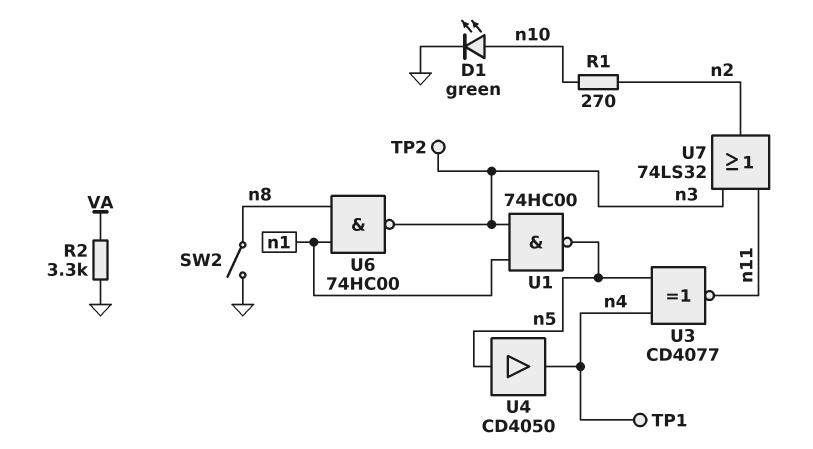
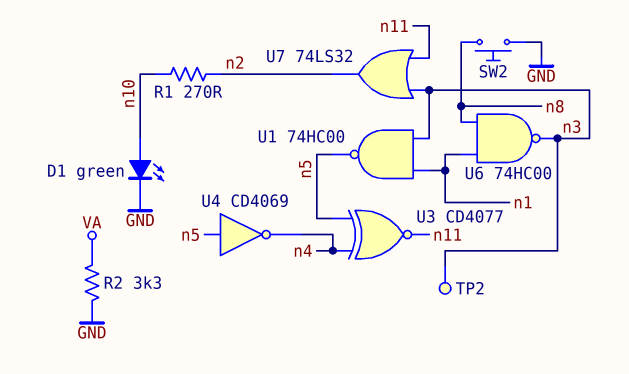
SW2: switch (GND, n8) -> button (GND, n8)
TP1: test point (n4) -> none
U4: buffer CD4050 (in n5, out n4) -> NOT CD4069 (in n5, out n4)

